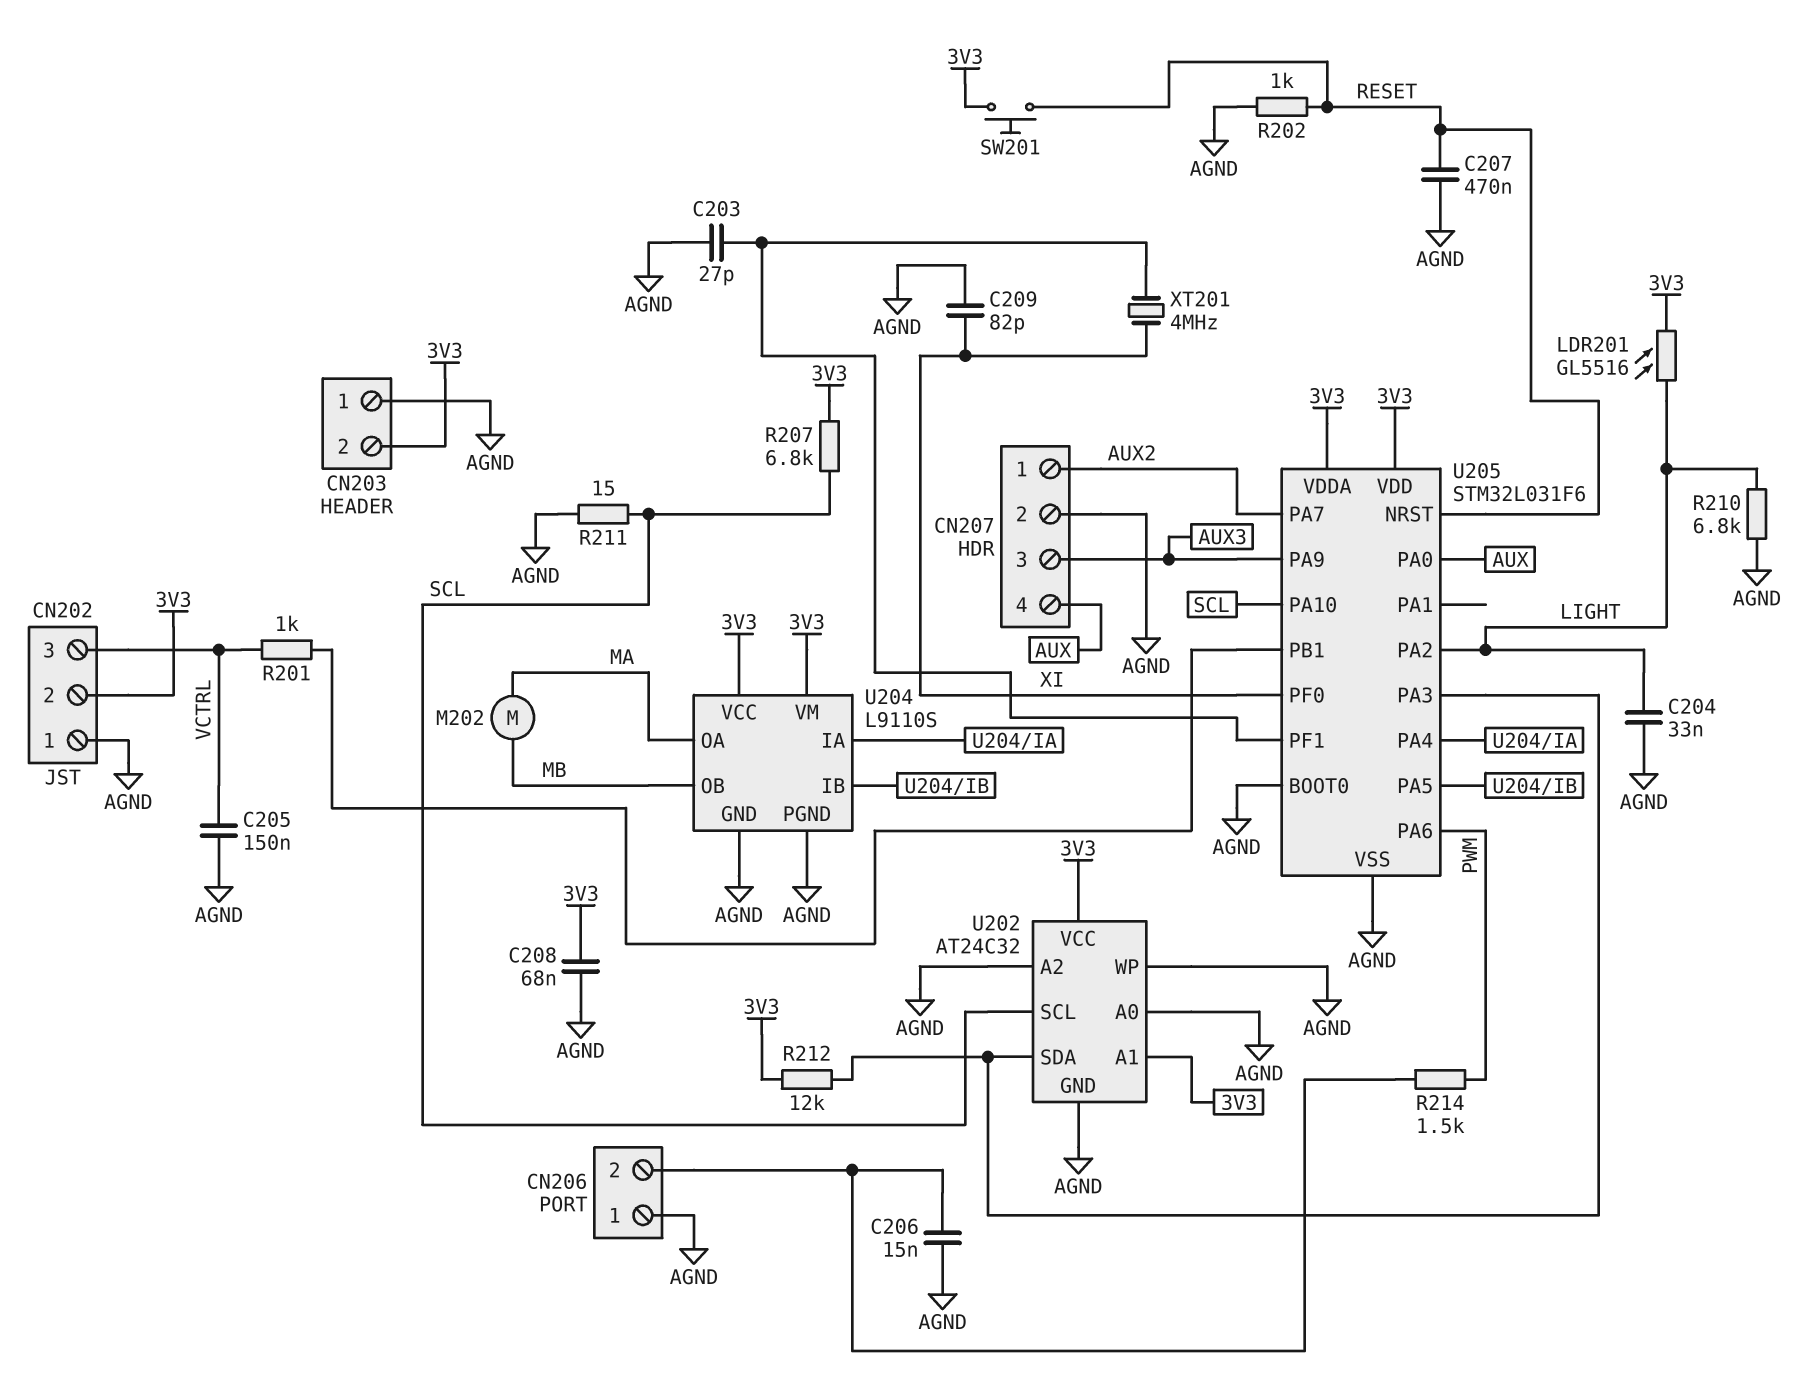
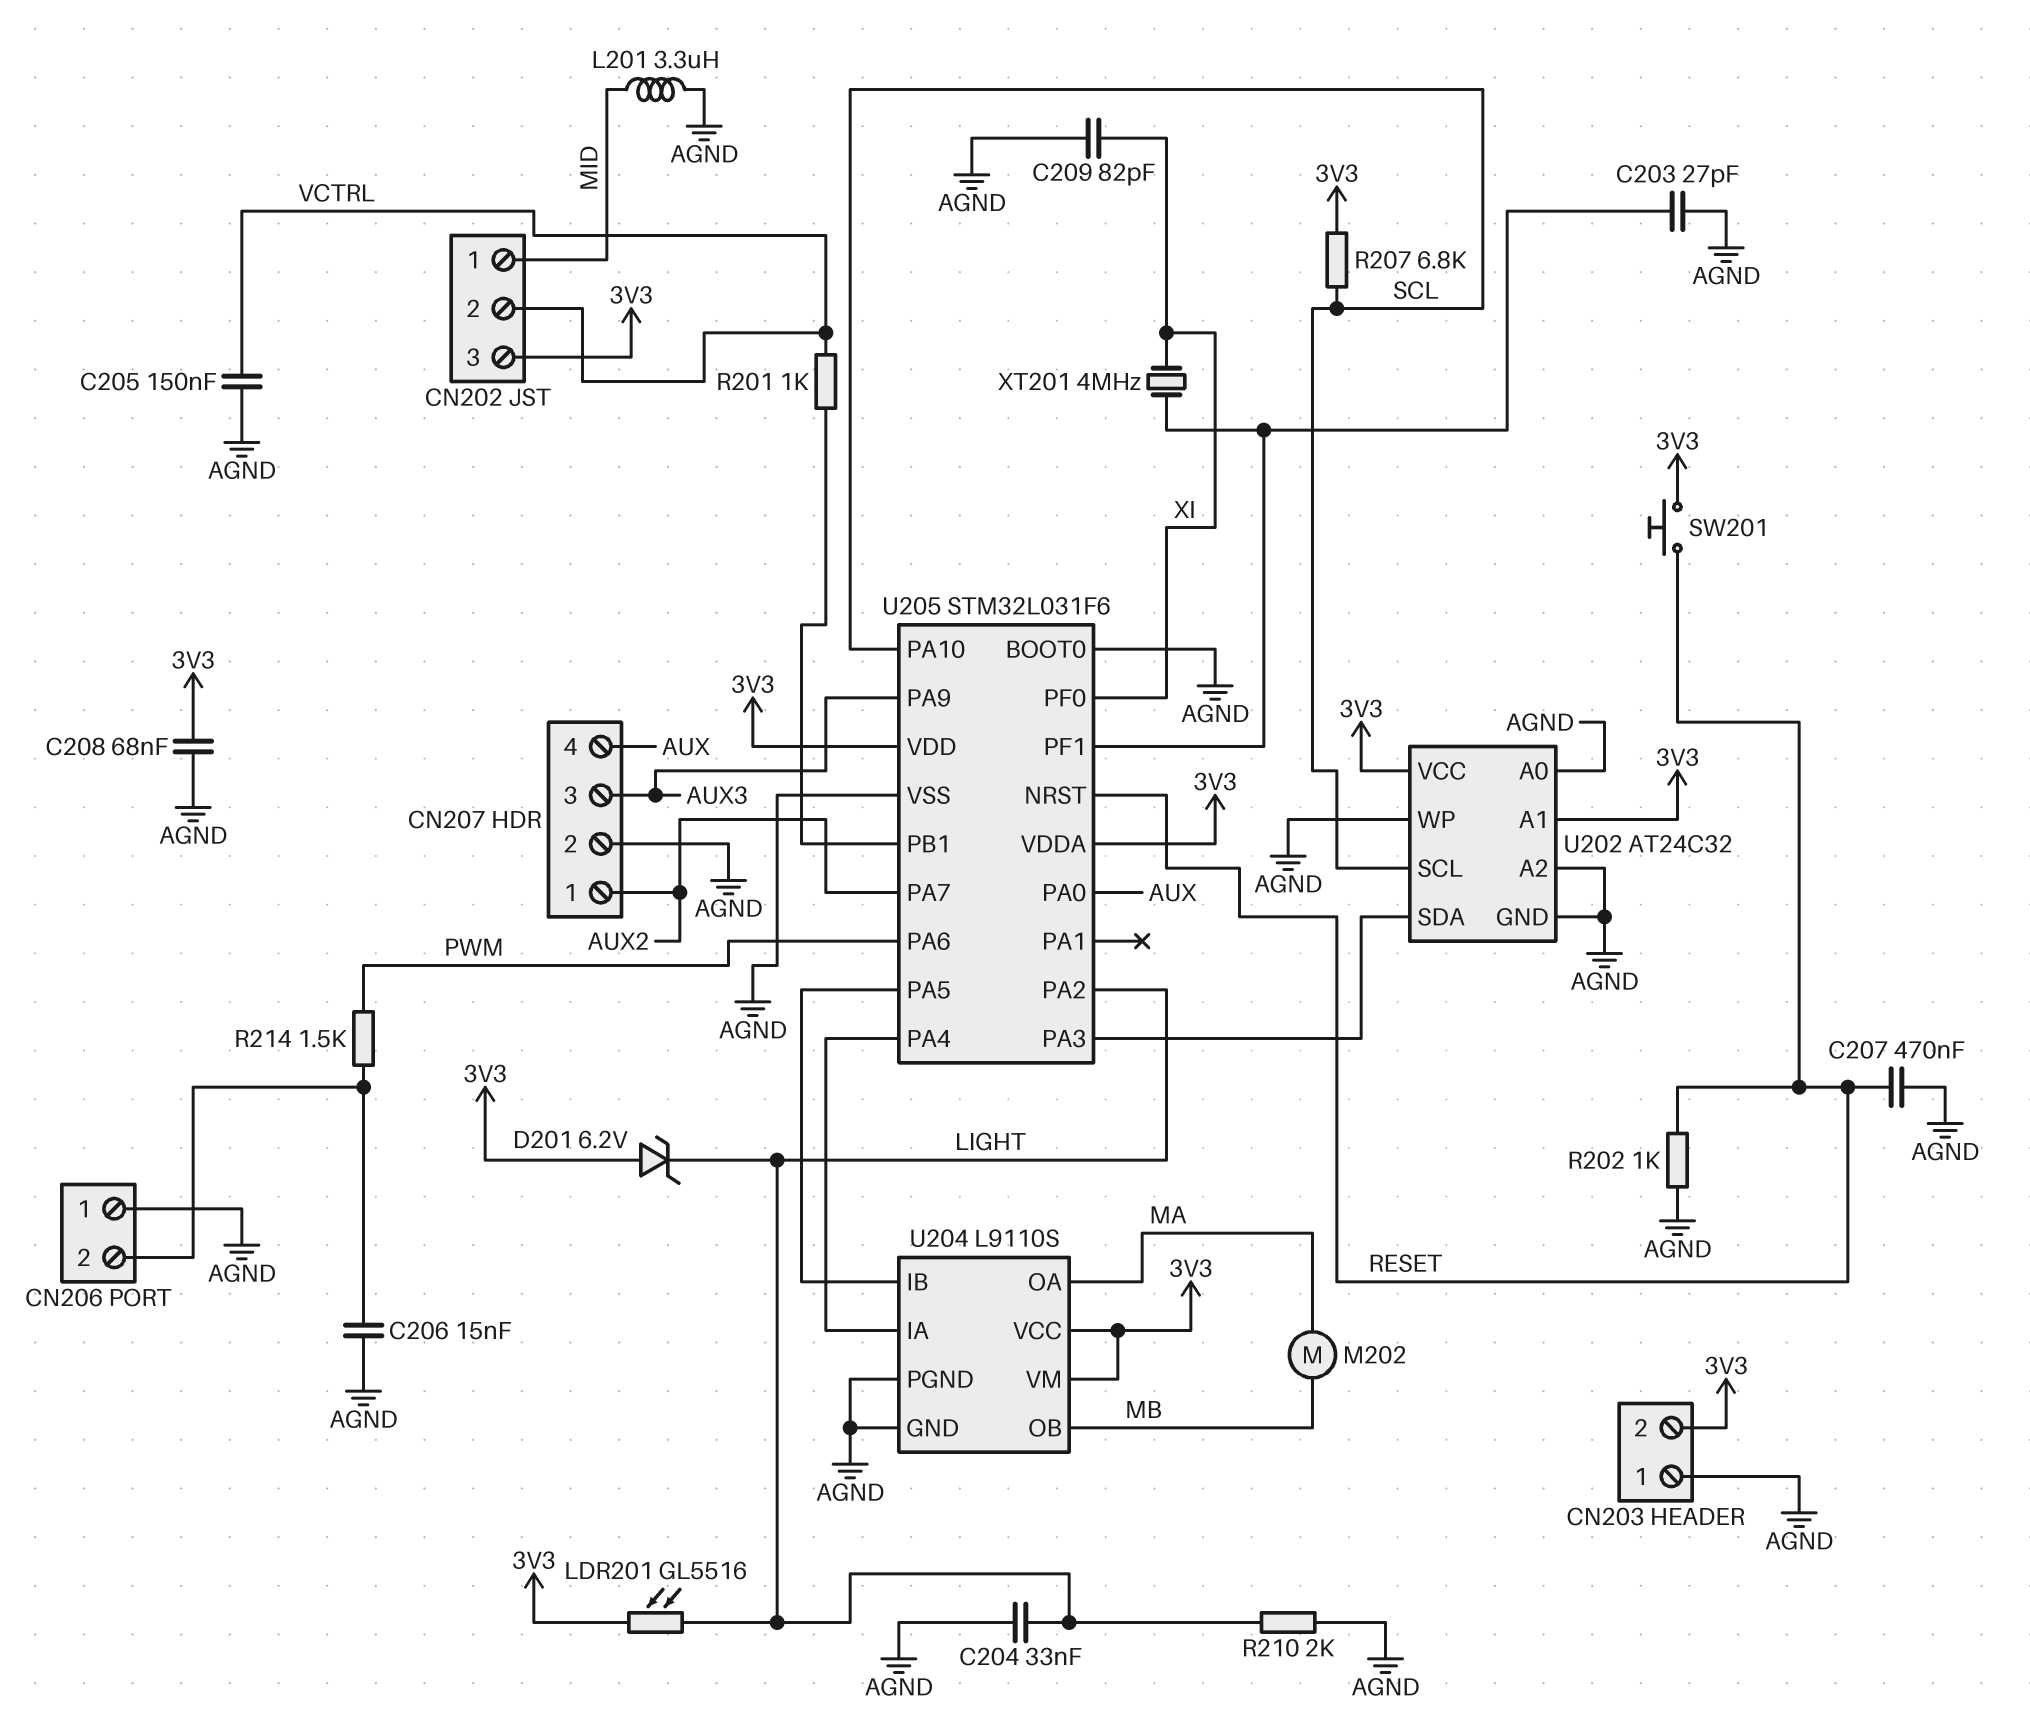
CN202 pin 1: AGND -> MID
CN202 pin 2: 3V3 -> VCTRL
CN202 pin 3: VCTRL -> 3V3
D201: none -> zener 6.2V (A 3V3, K LIGHT)
L201: none -> 3.3uH (AGND, MID)
R210: 6.8k (AGND, LIGHT) -> 2k (AGND, LIGHT)
R211: 15 (AGND, SCL) -> none
R212: 12k (3V3, U202/SDA) -> none

